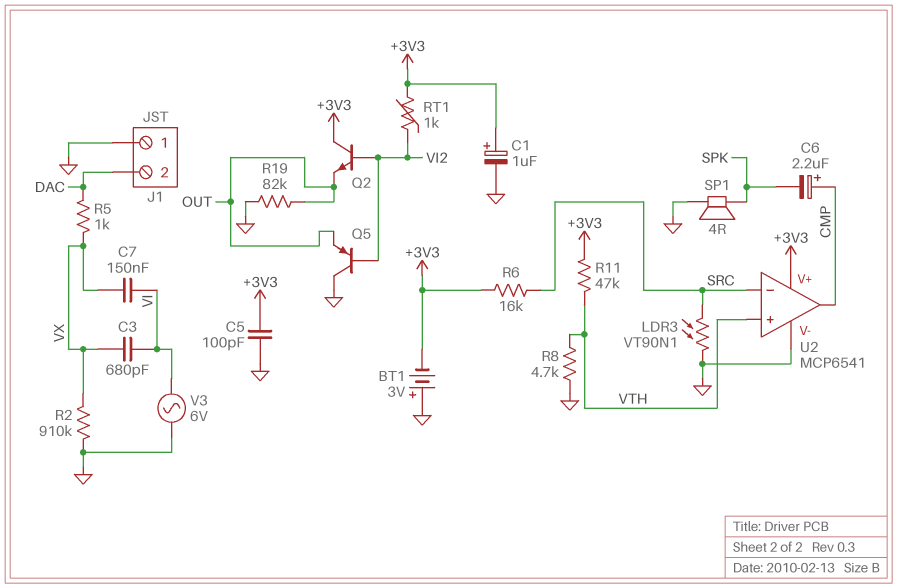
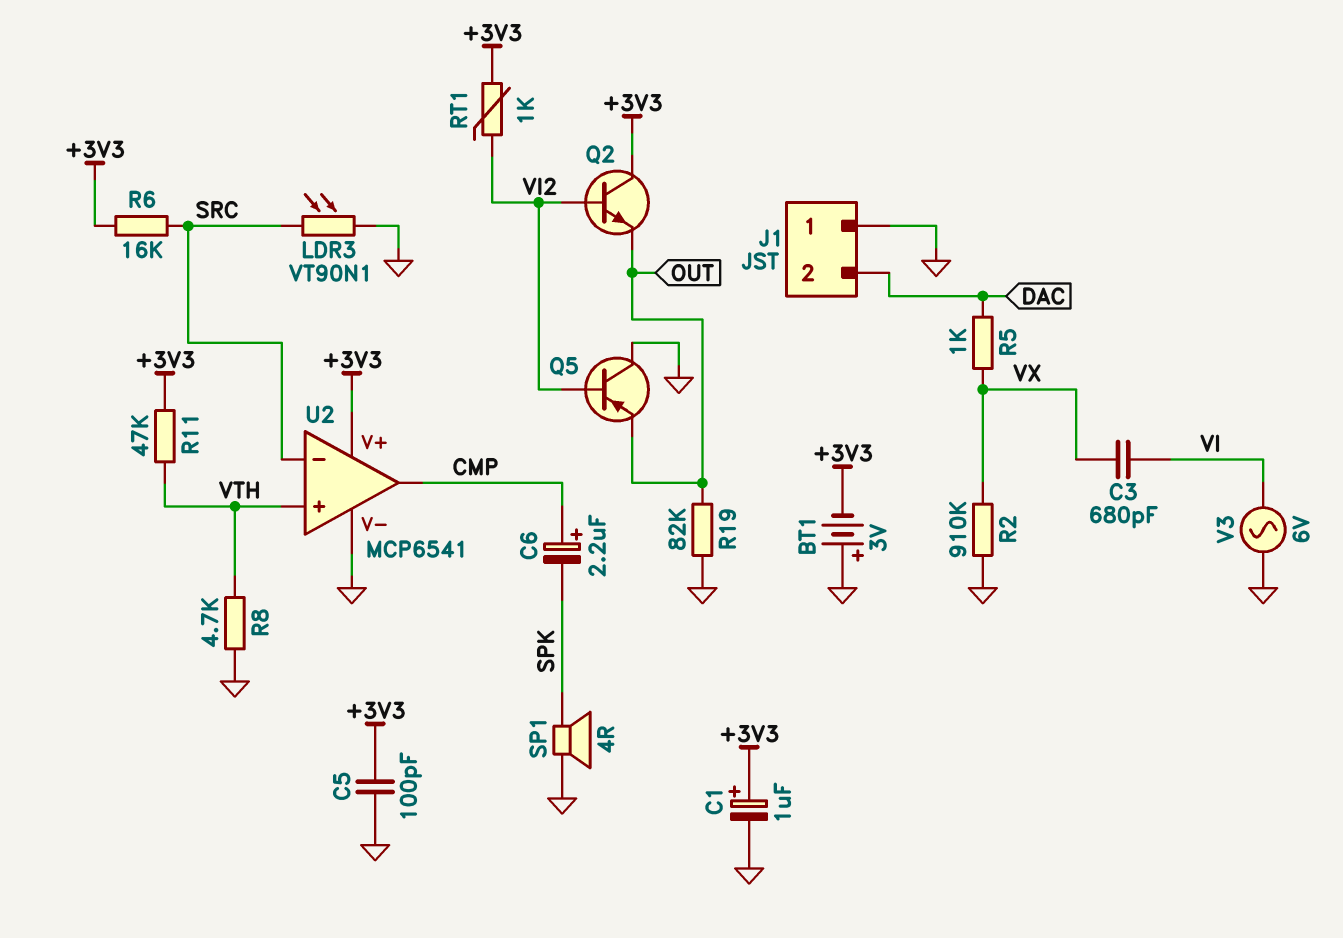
C7: 150nF (VI, VX) -> none

